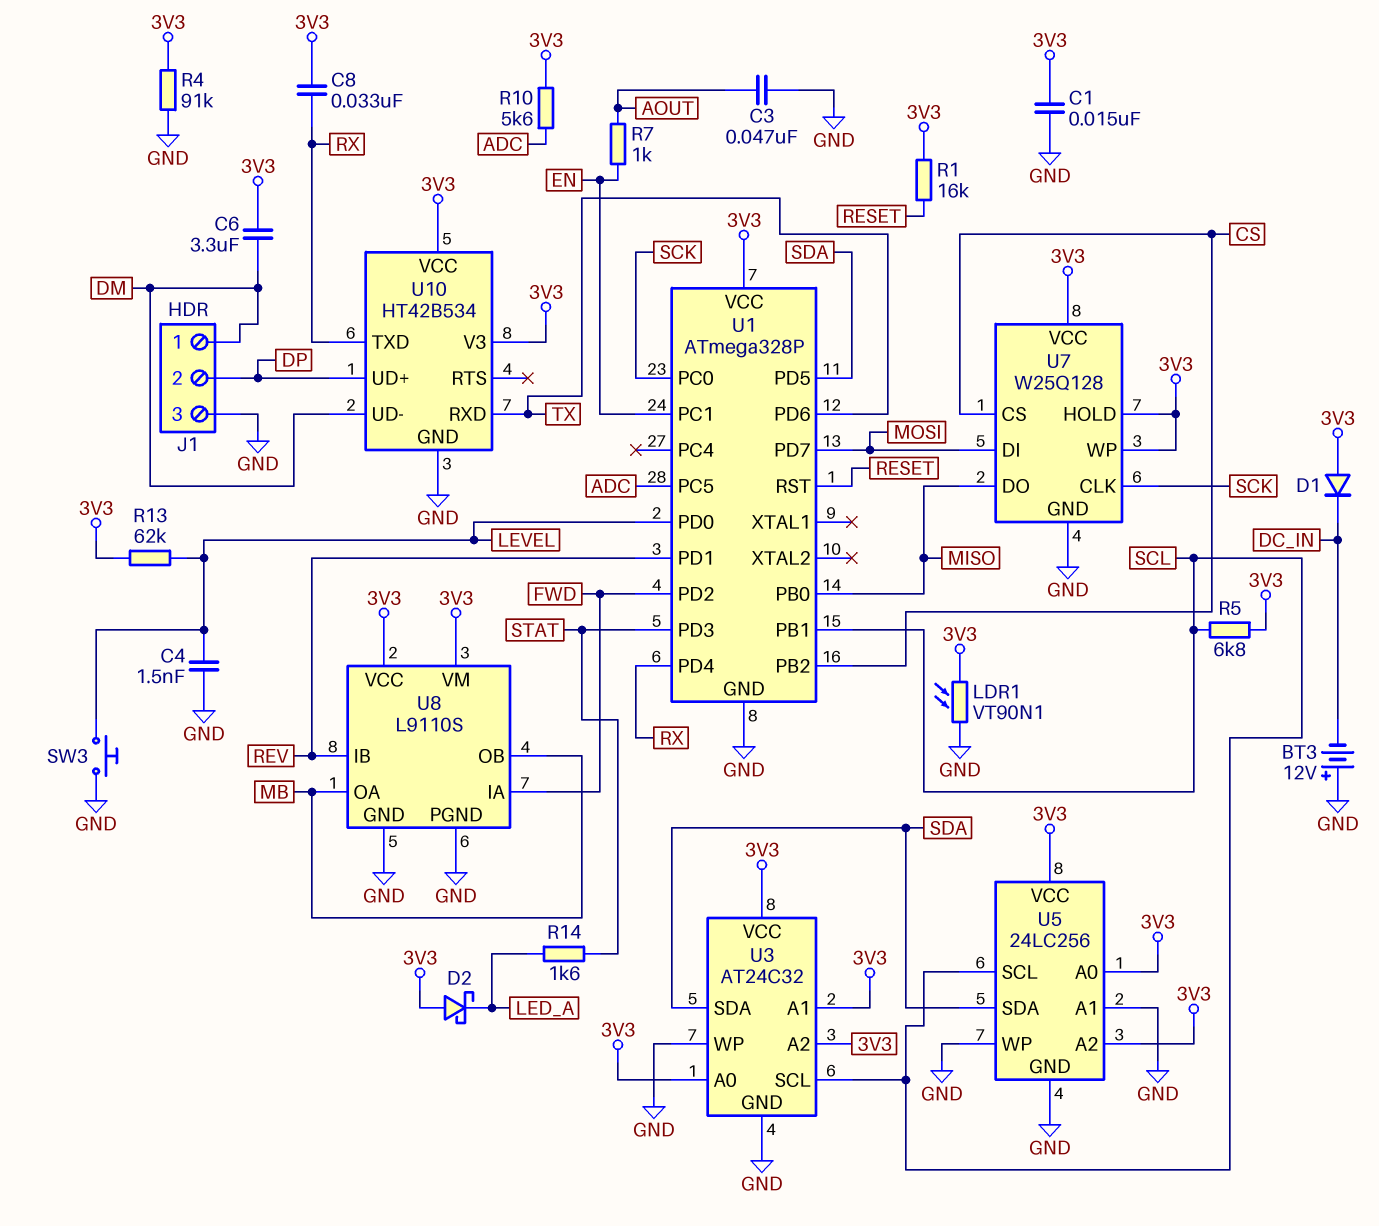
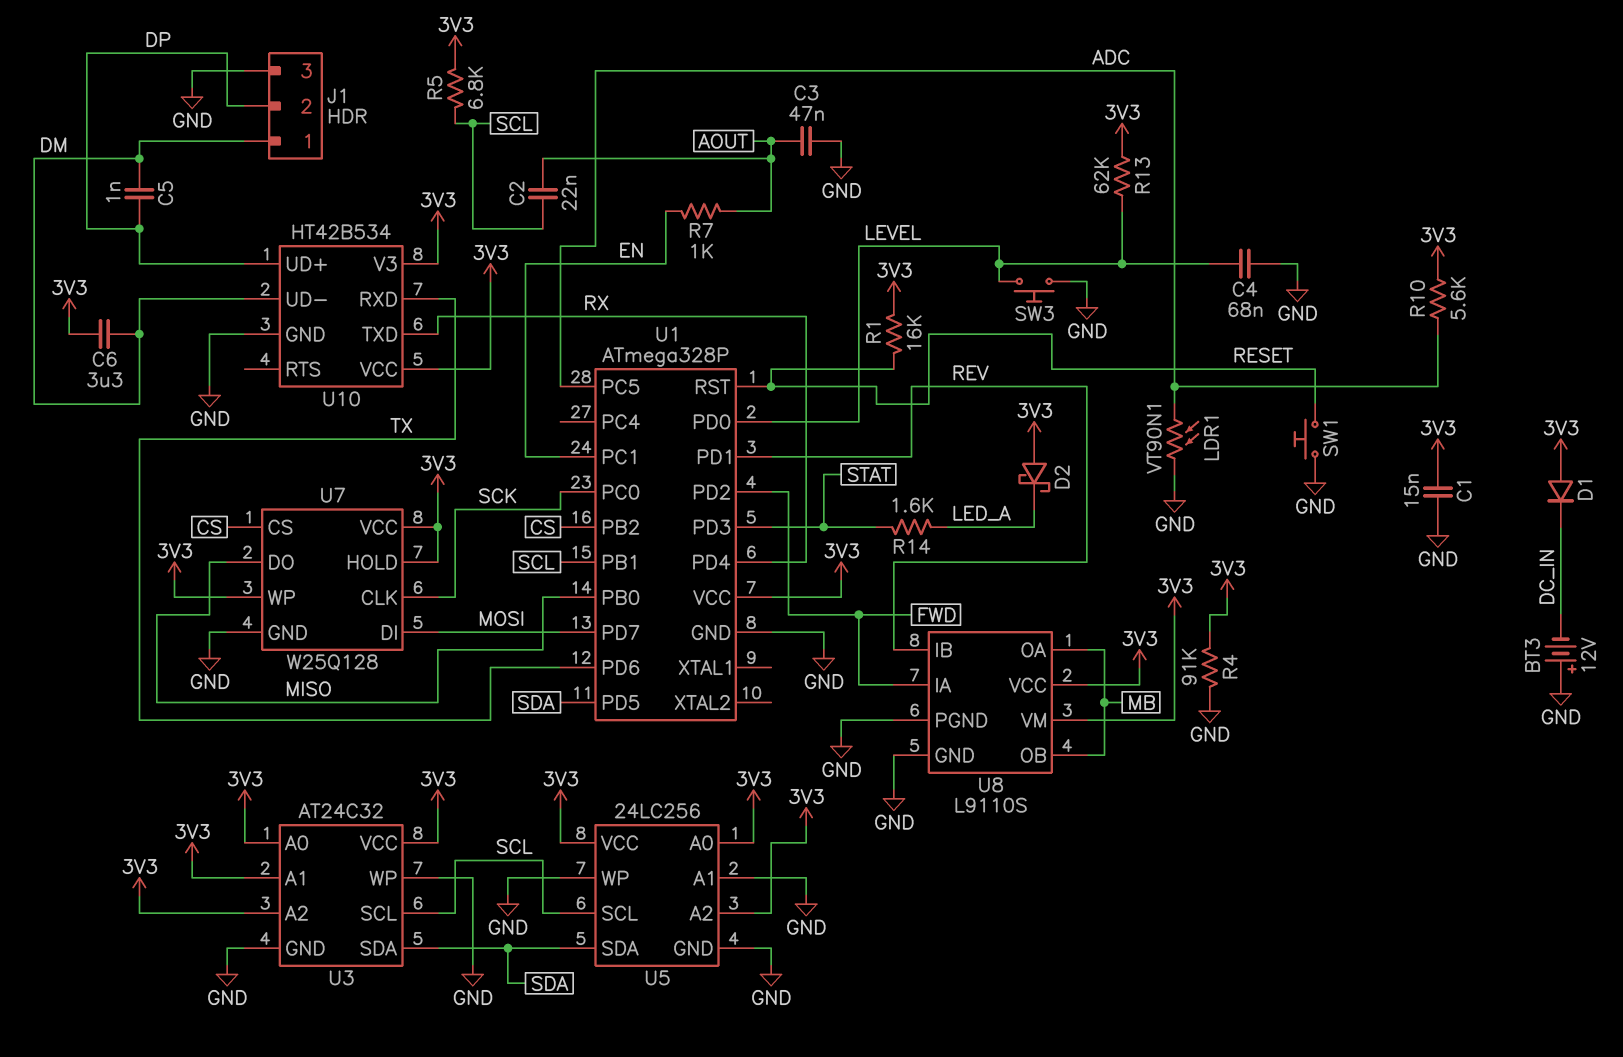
C2: none -> 22nF (AOUT, SCL)
C4: 1.5nF (GND, LEVEL) -> 68nF (GND, LEVEL)
C5: none -> 1nF (DM, DP)
C8: 33nF (3V3, RX) -> none
LDR1: VT90N1 (3V3, GND) -> VT90N1 (ADC, GND)
SW1: none -> button (GND, RESET)

